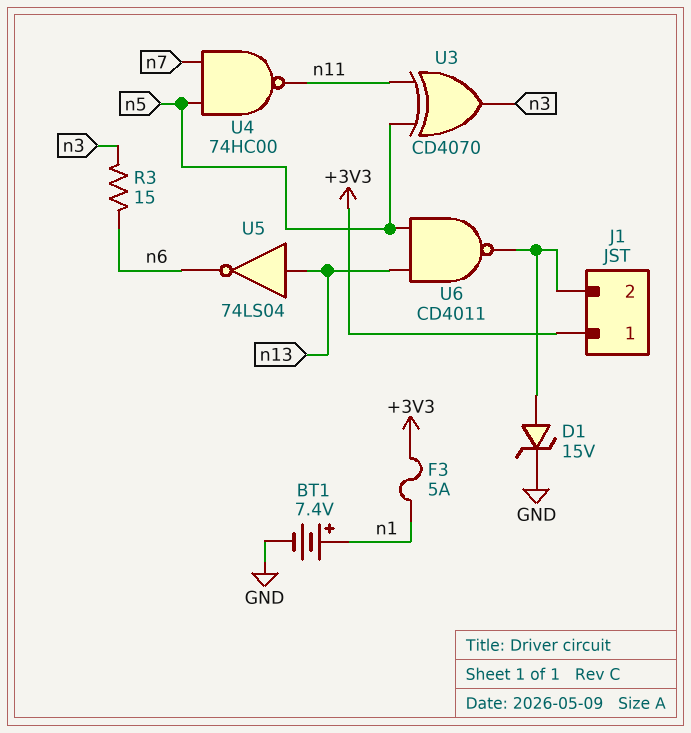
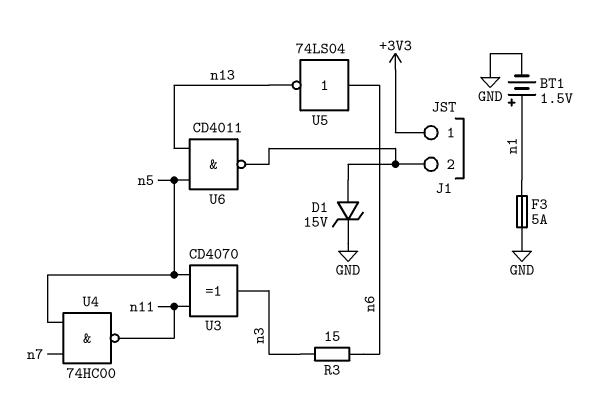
BT1: 7.4V (plus n1, minus GND) -> 1.5V (plus n1, minus GND)
F3: 5A (+3V3, n1) -> 5A (GND, n1)
U5: NOT 74LS04 (in n13, out n6) -> NOT 74LS04 (in n6, out n13)

